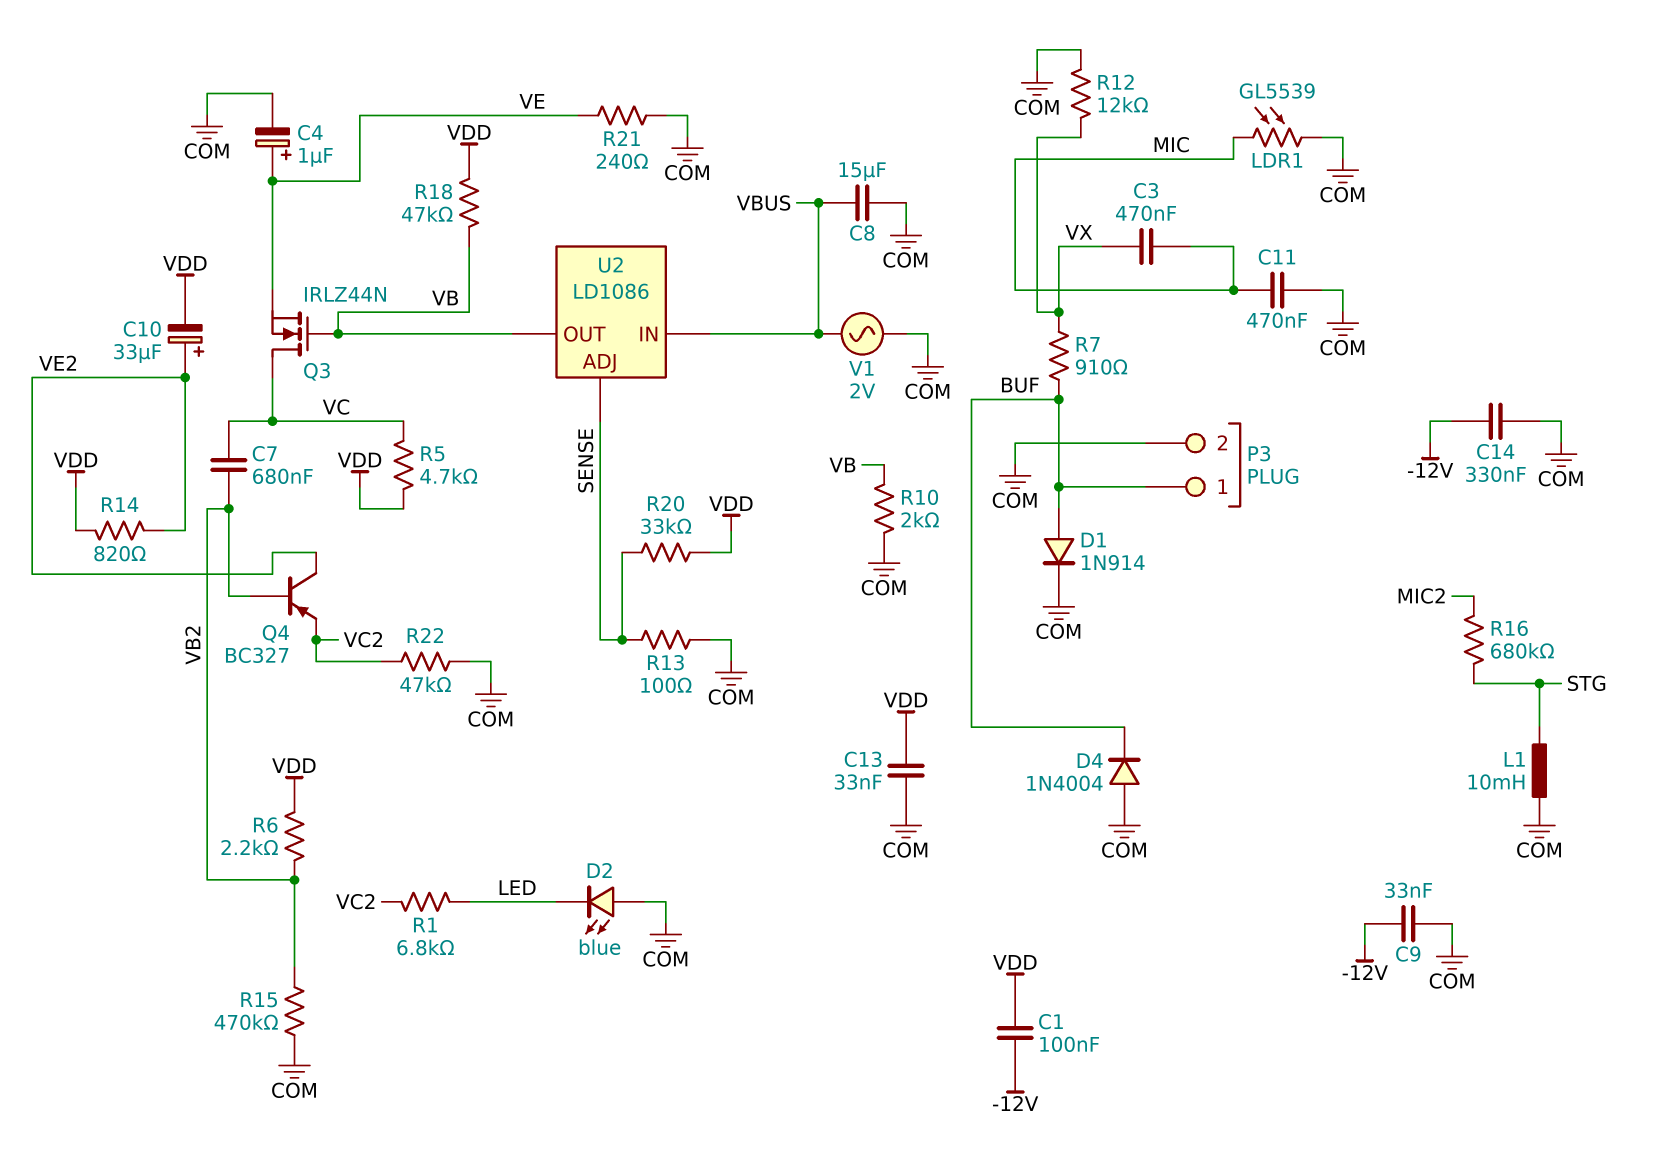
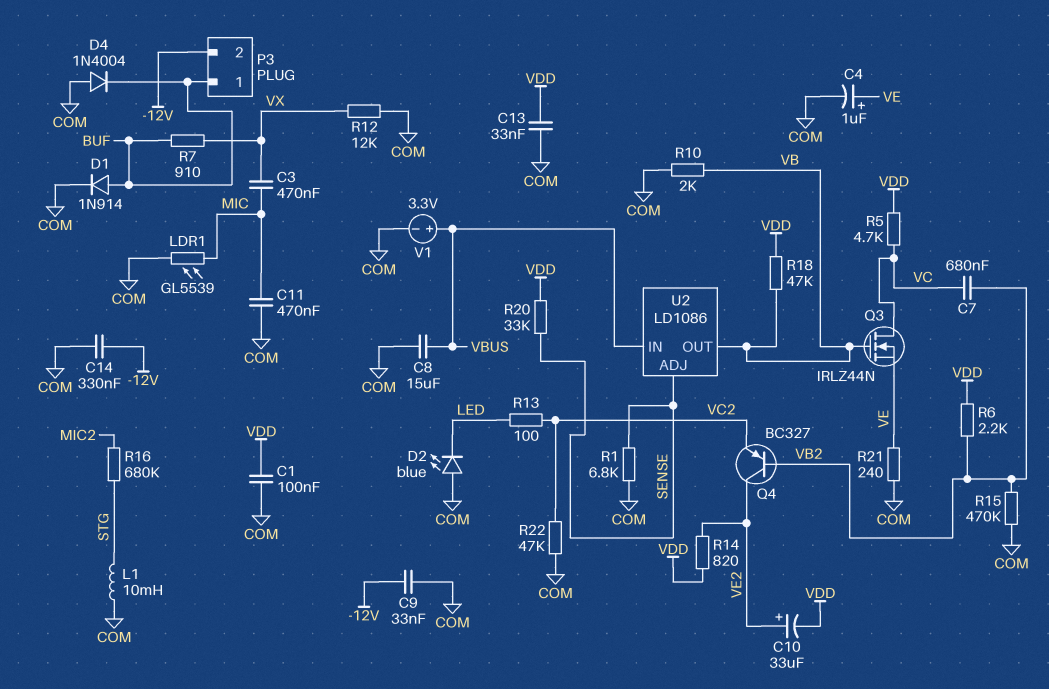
C1: 100nF (-12V, VDD) -> 100nF (COM, VDD)
P3 pin 2: COM -> -12V
R1: 6.8k (LED, VC2) -> 6.8k (COM, SENSE)
R13: 100 (COM, SENSE) -> 100 (LED, VC2)
V1: AC 2V (COM, VBUS) -> 3.3V (plus VBUS, minus COM)

